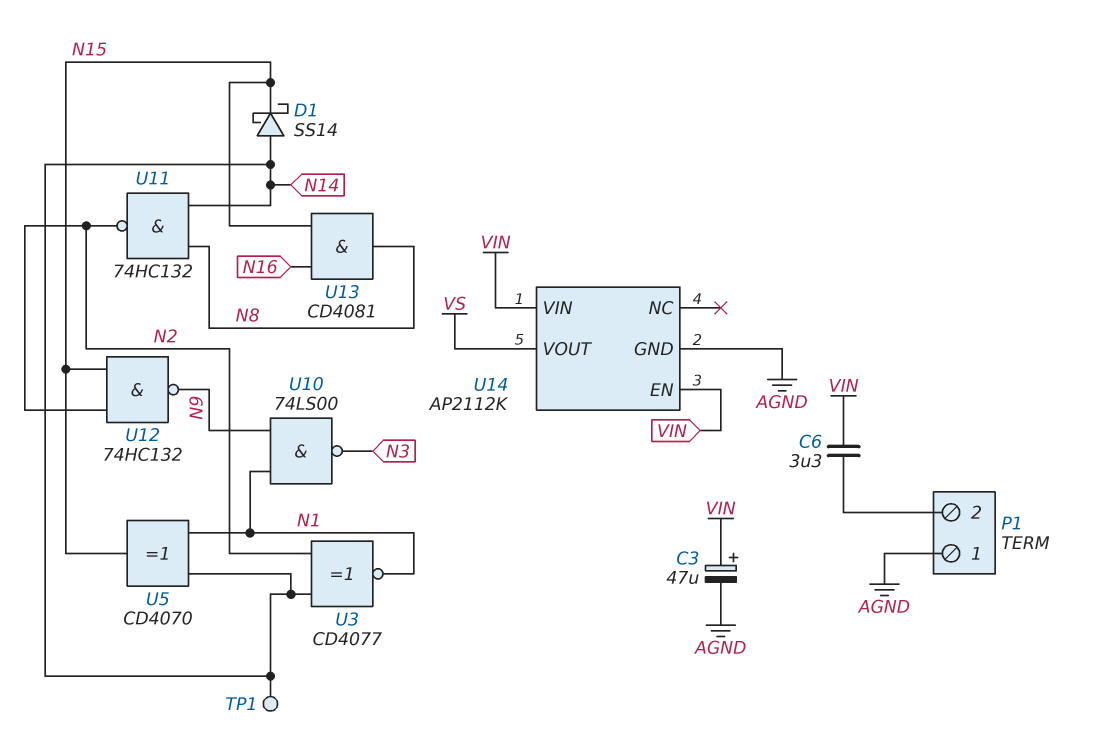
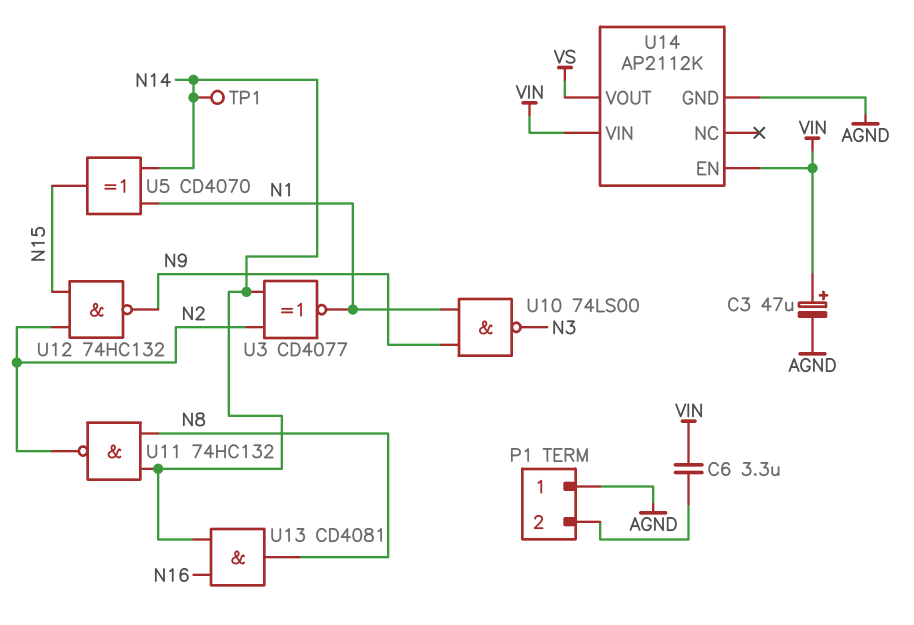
D1: schottky SS14 (A N14, K N15) -> none
U13: AND CD4081 (in N15, in N16, out N8) -> AND CD4081 (in N14, in N16, out N8)

